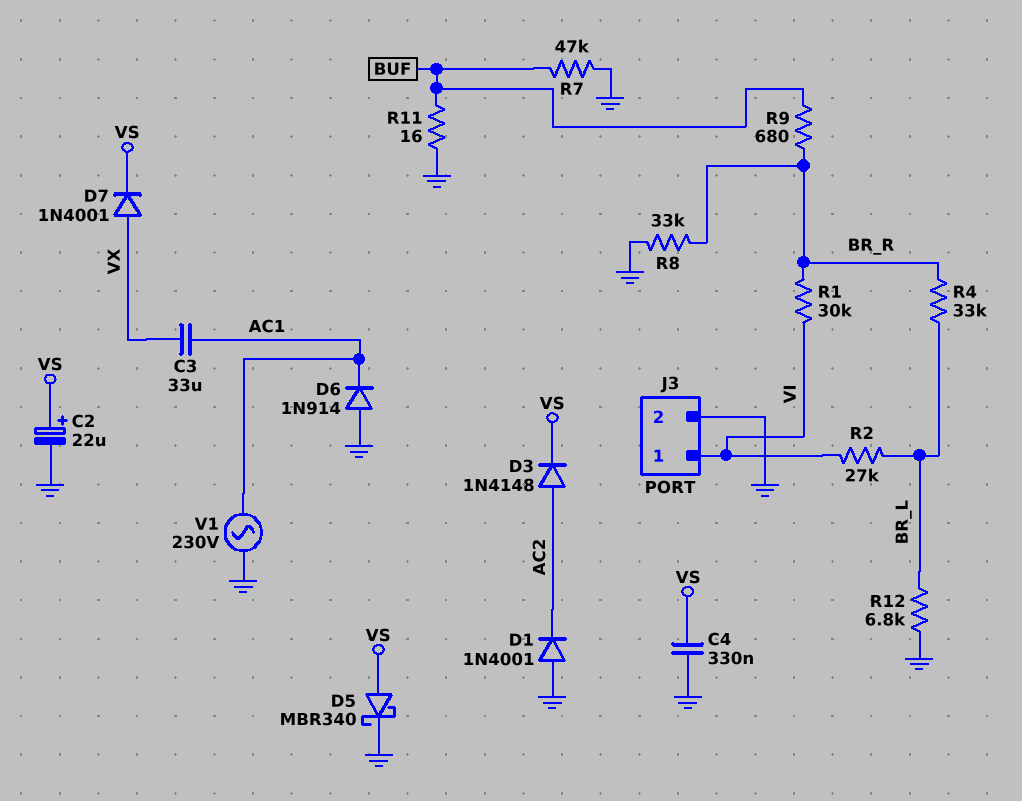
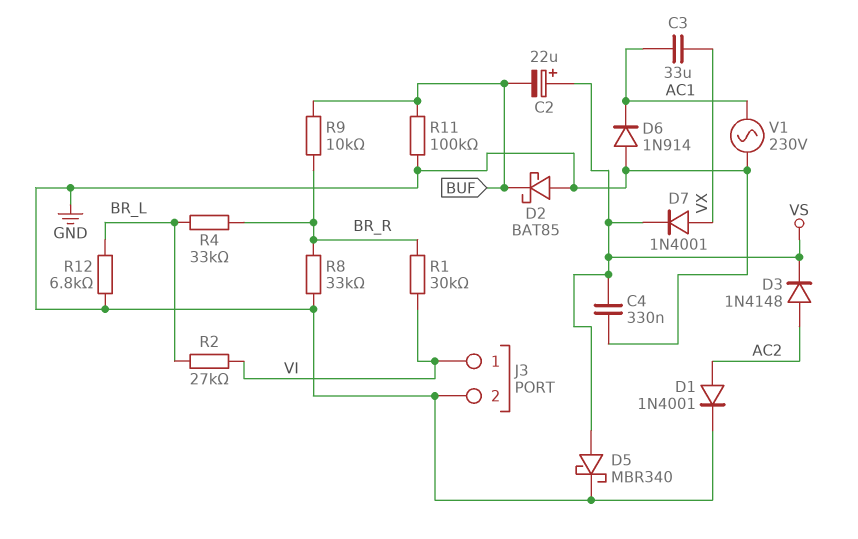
C2: 22uF (plus VS, minus GND) -> 22uF (plus VS, minus BUF)
D1: diode 1N4001 (A GND, K AC2) -> diode 1N4001 (A AC2, K GND)
D2: none -> schottky BAT85 (A GND, K BUF)
R7: 47k (BUF, GND) -> none
R9: 680 (BR_R, BUF) -> 10k (BR_R, BUF)
R11: 16 (BUF, GND) -> 100k (BUF, GND)

